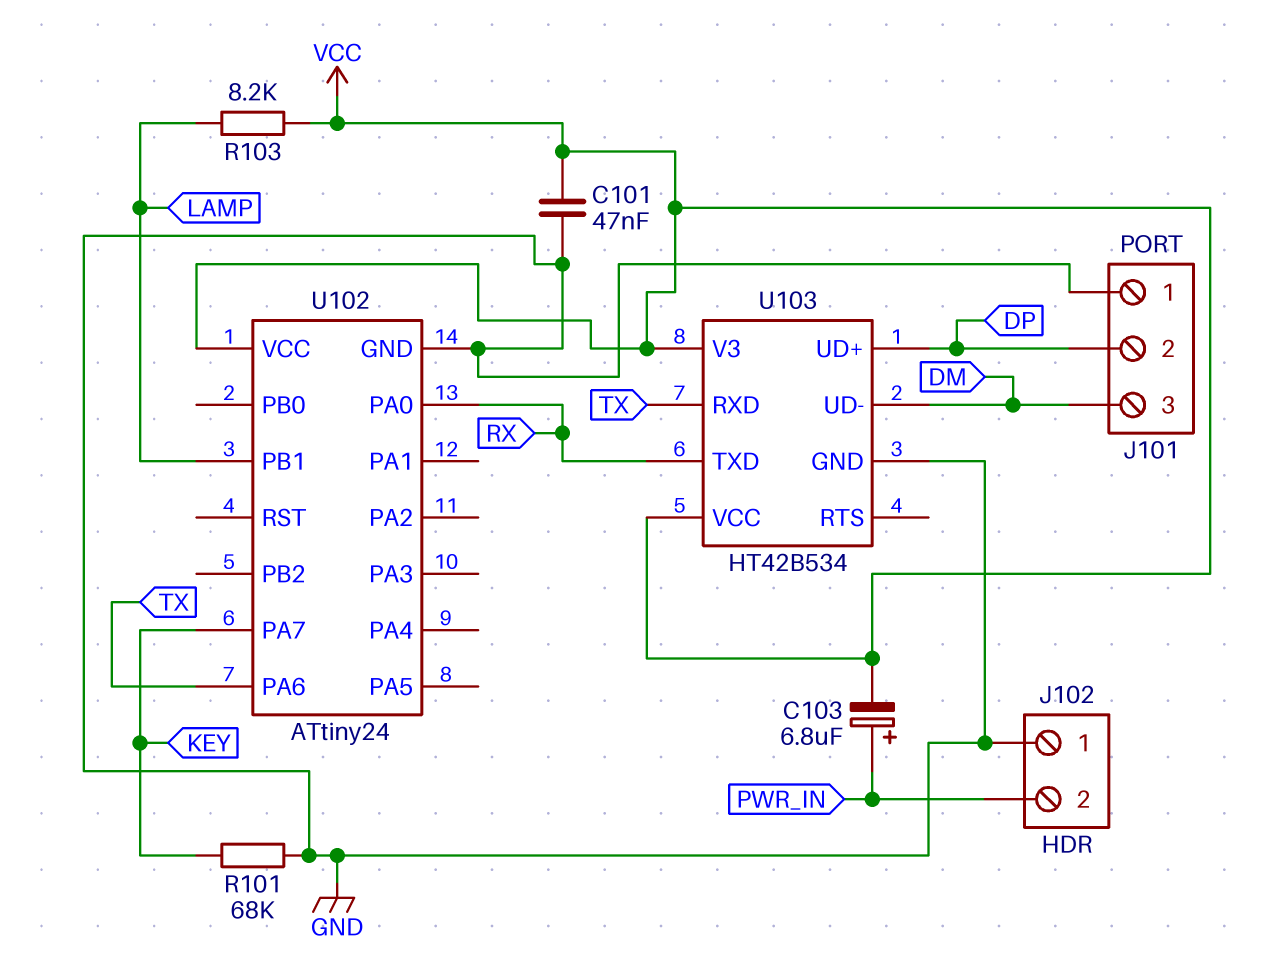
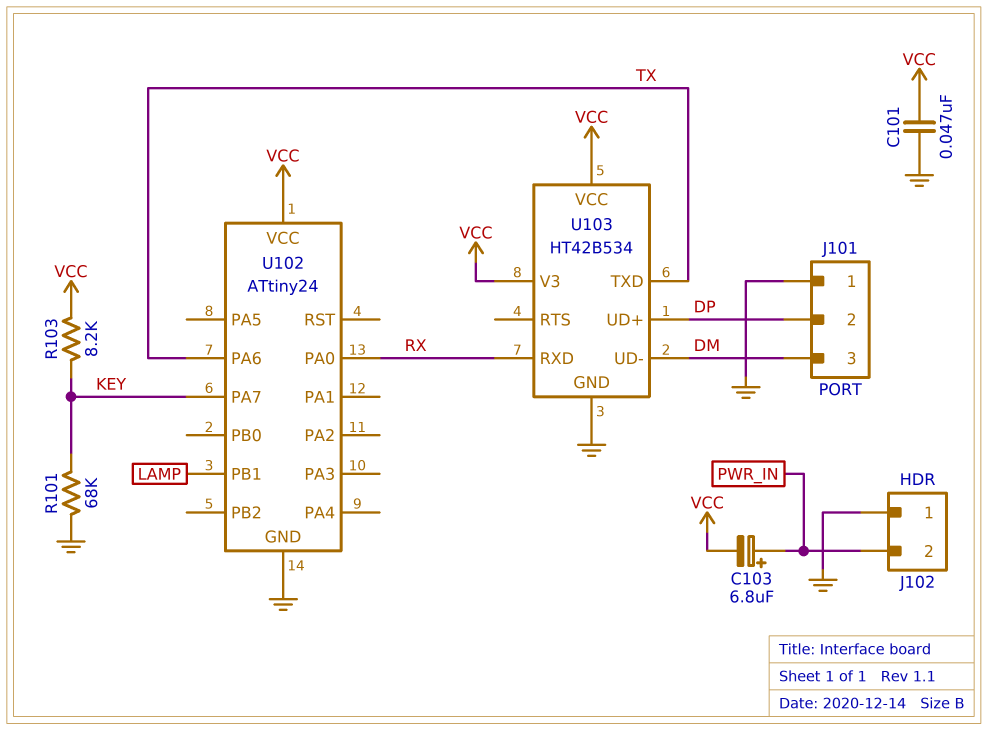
R103: 8.2k (LAMP, VCC) -> 8.2k (KEY, VCC)
U103 pin RXD: TX -> RX
U103 pin TXD: RX -> TX

